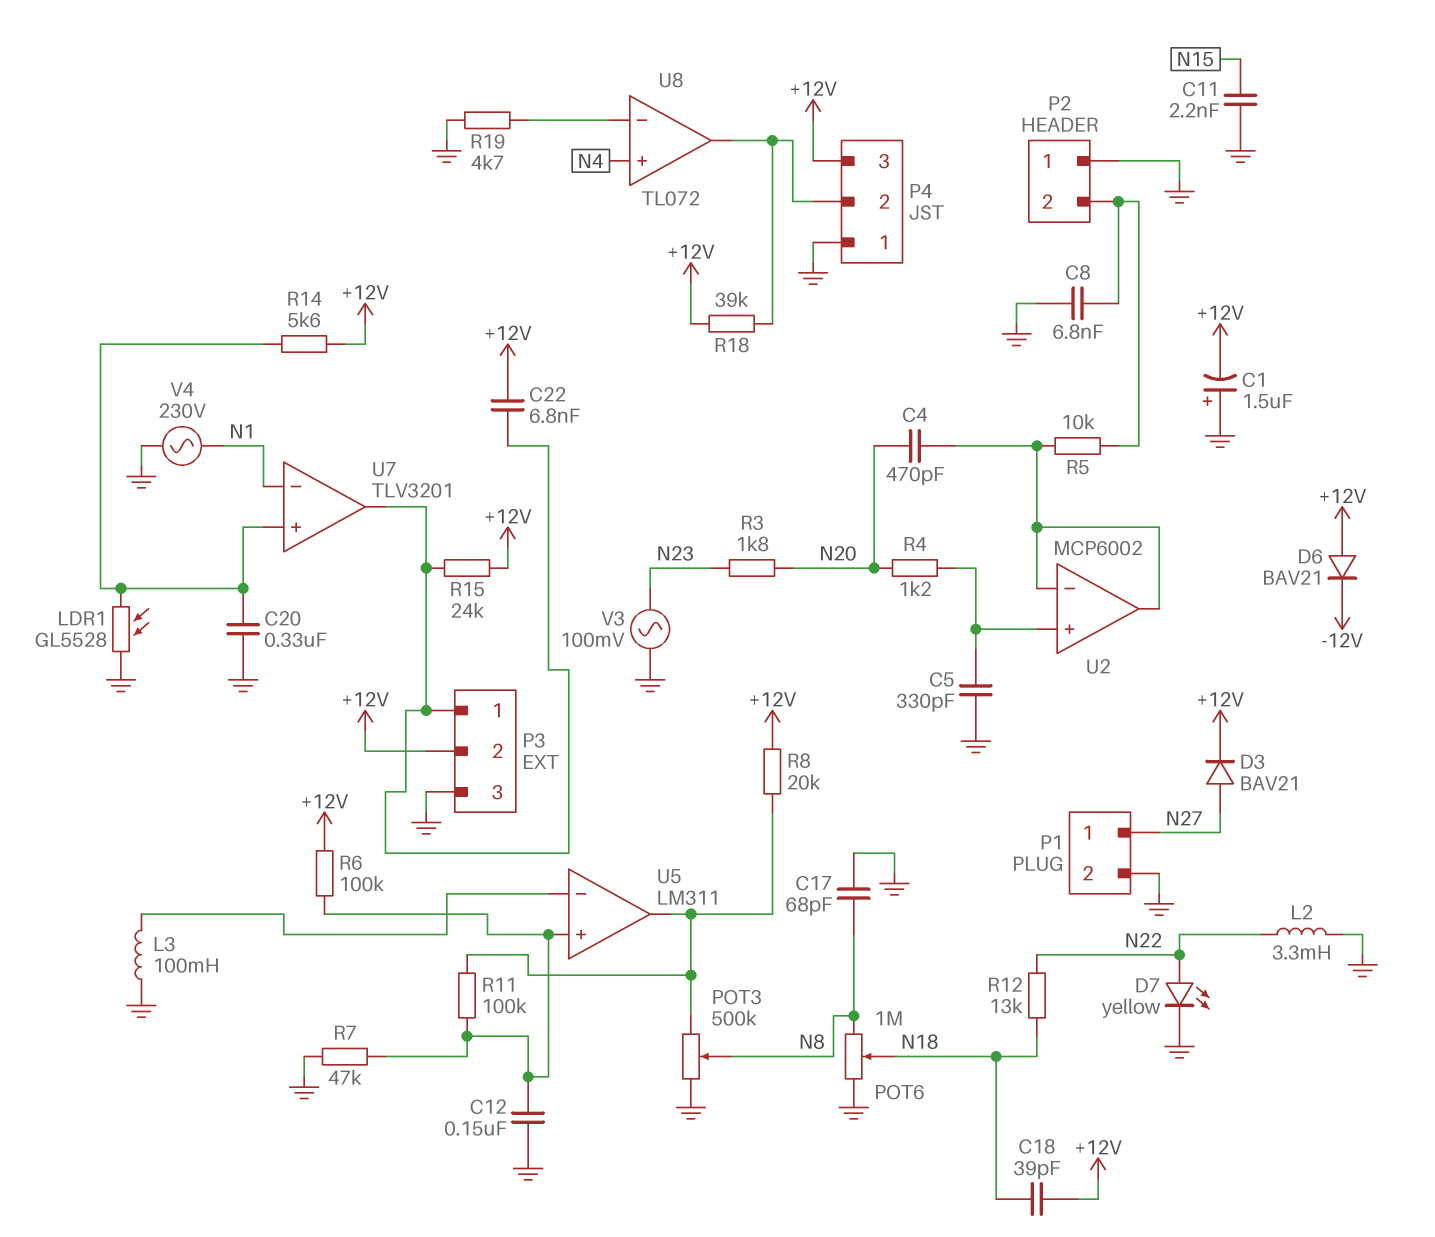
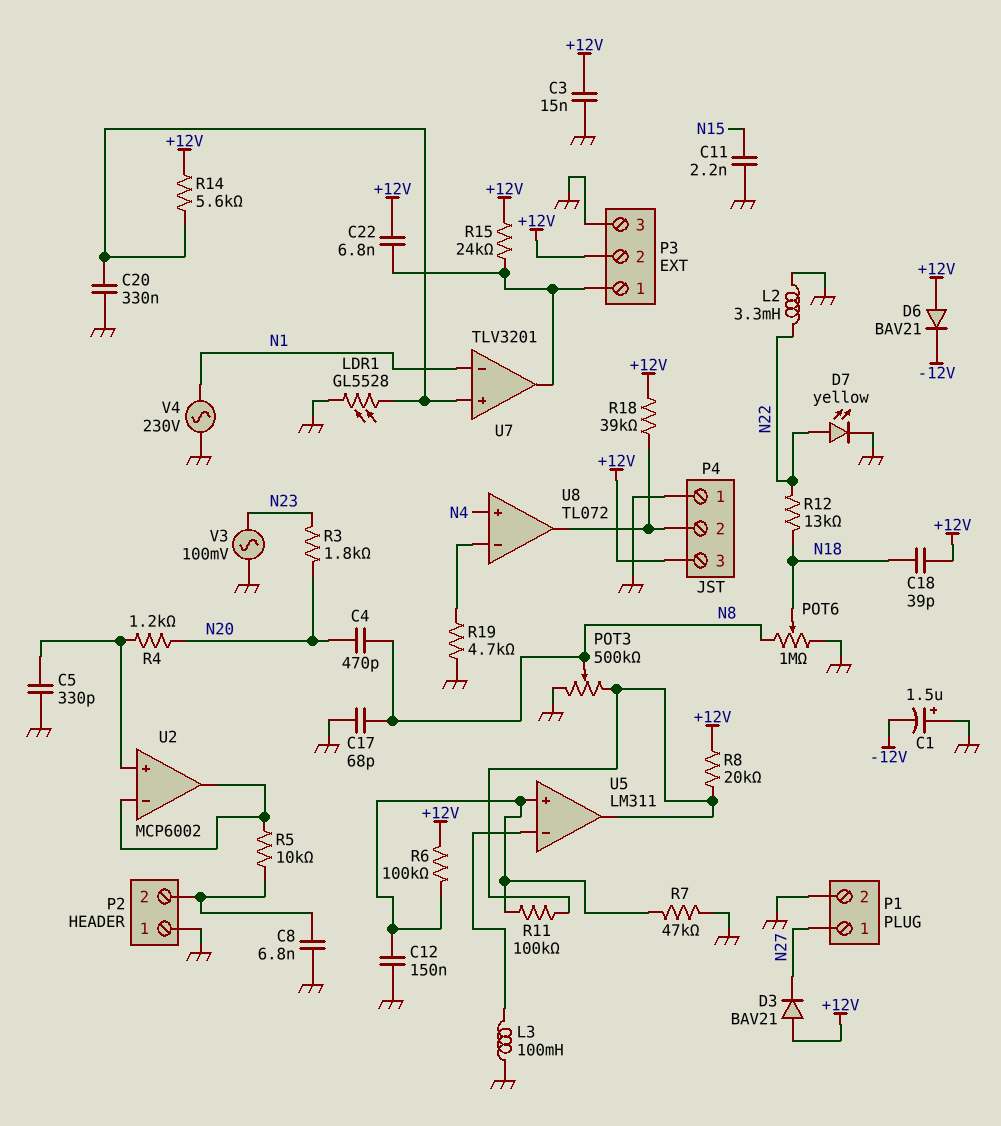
C1: 1.5uF (plus GND, minus +12V) -> 1.5uF (plus GND, minus -12V)
C3: none -> 15nF (+12V, GND)
C4: 470pF (N20, U2/in-) -> 470pF (N8, N20)
D3: diode BAV21 (A N27, K +12V) -> diode BAV21 (A +12V, K N27)

